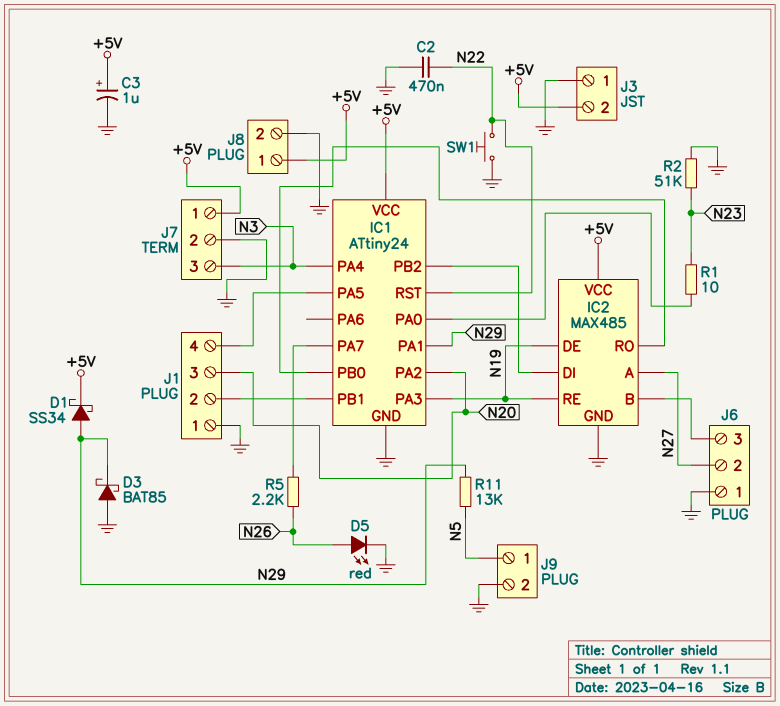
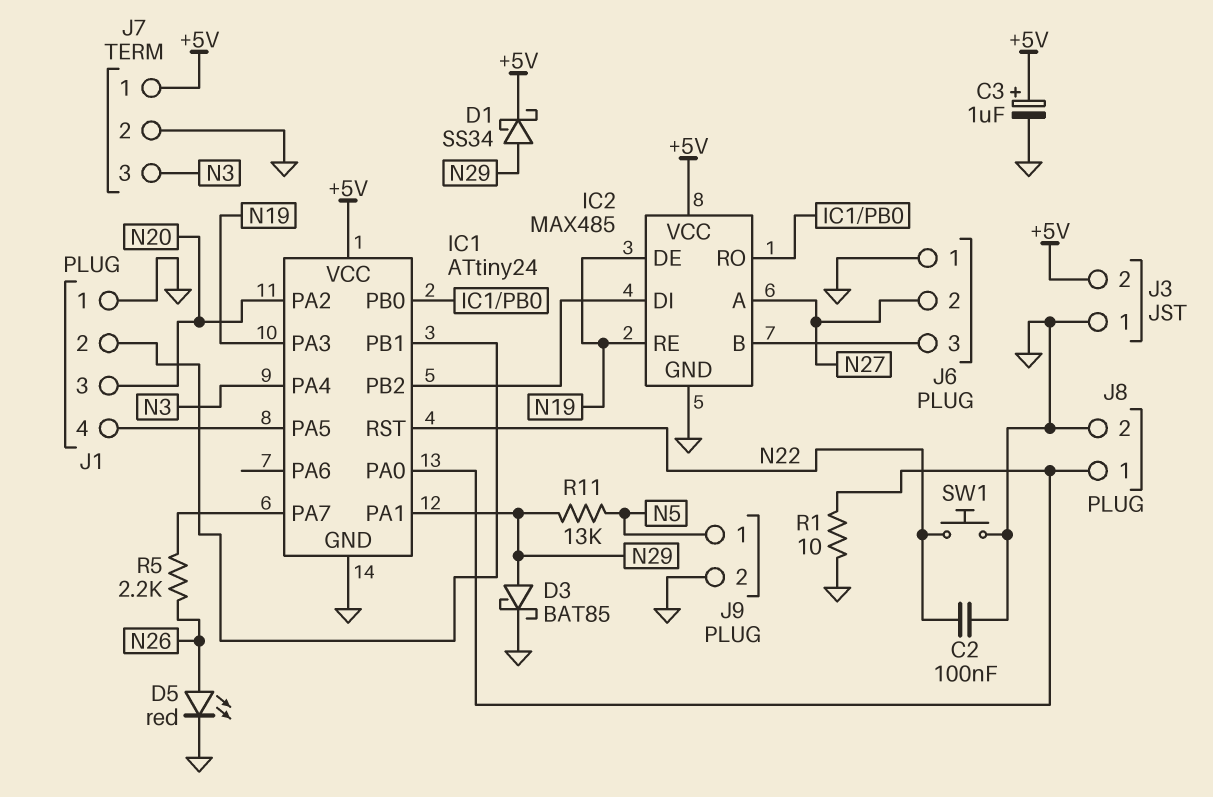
C2: 470nF (GND, N22) -> 100nF (GND, N22)
D3: schottky BAT85 (A GND, K N29) -> schottky BAT85 (A N29, K GND)
J8 pin 1: +5V -> IC1/PA0
R1: 10 (IC1/PA0, N23) -> 10 (GND, IC1/PA0)
R2: 51k (GND, N23) -> none

